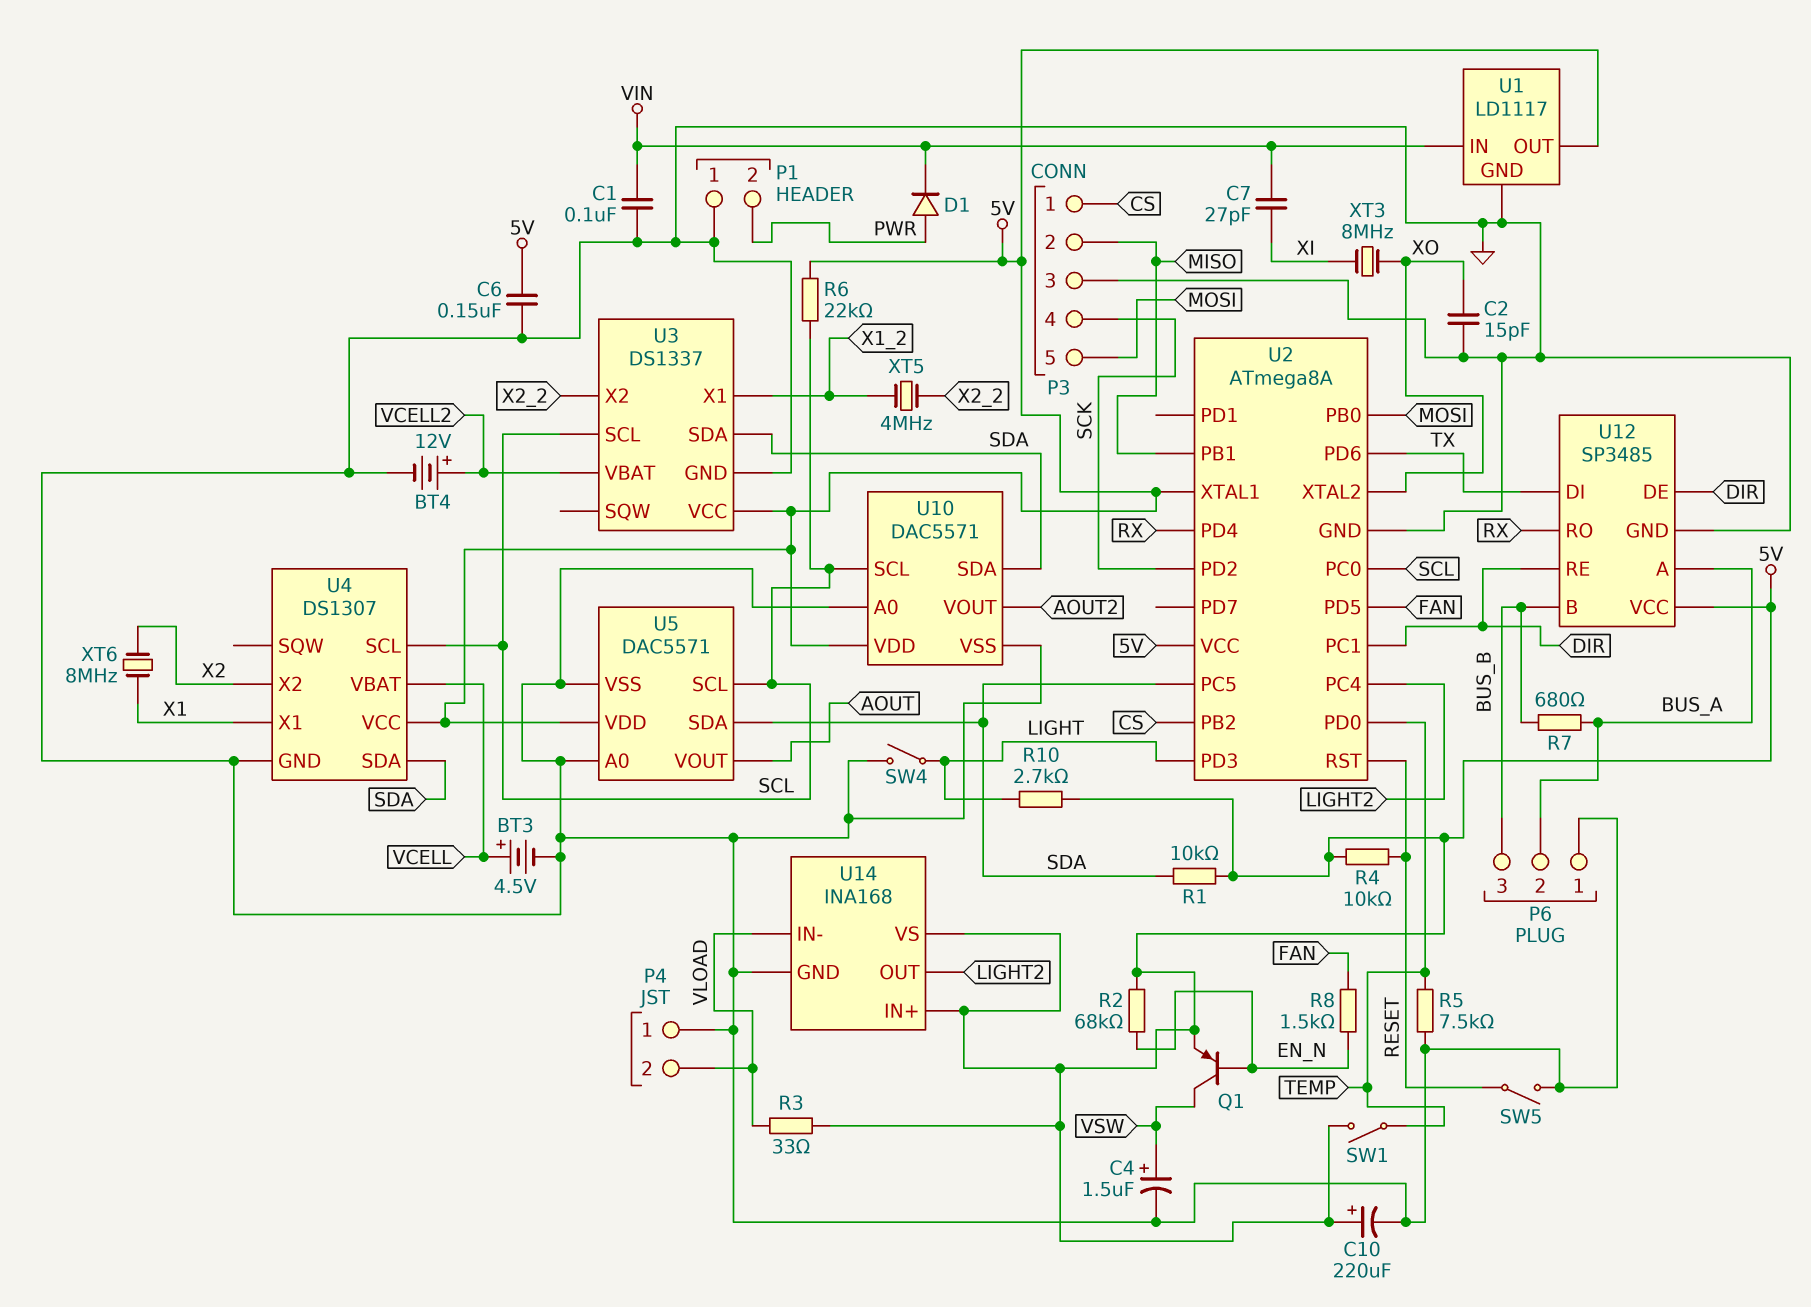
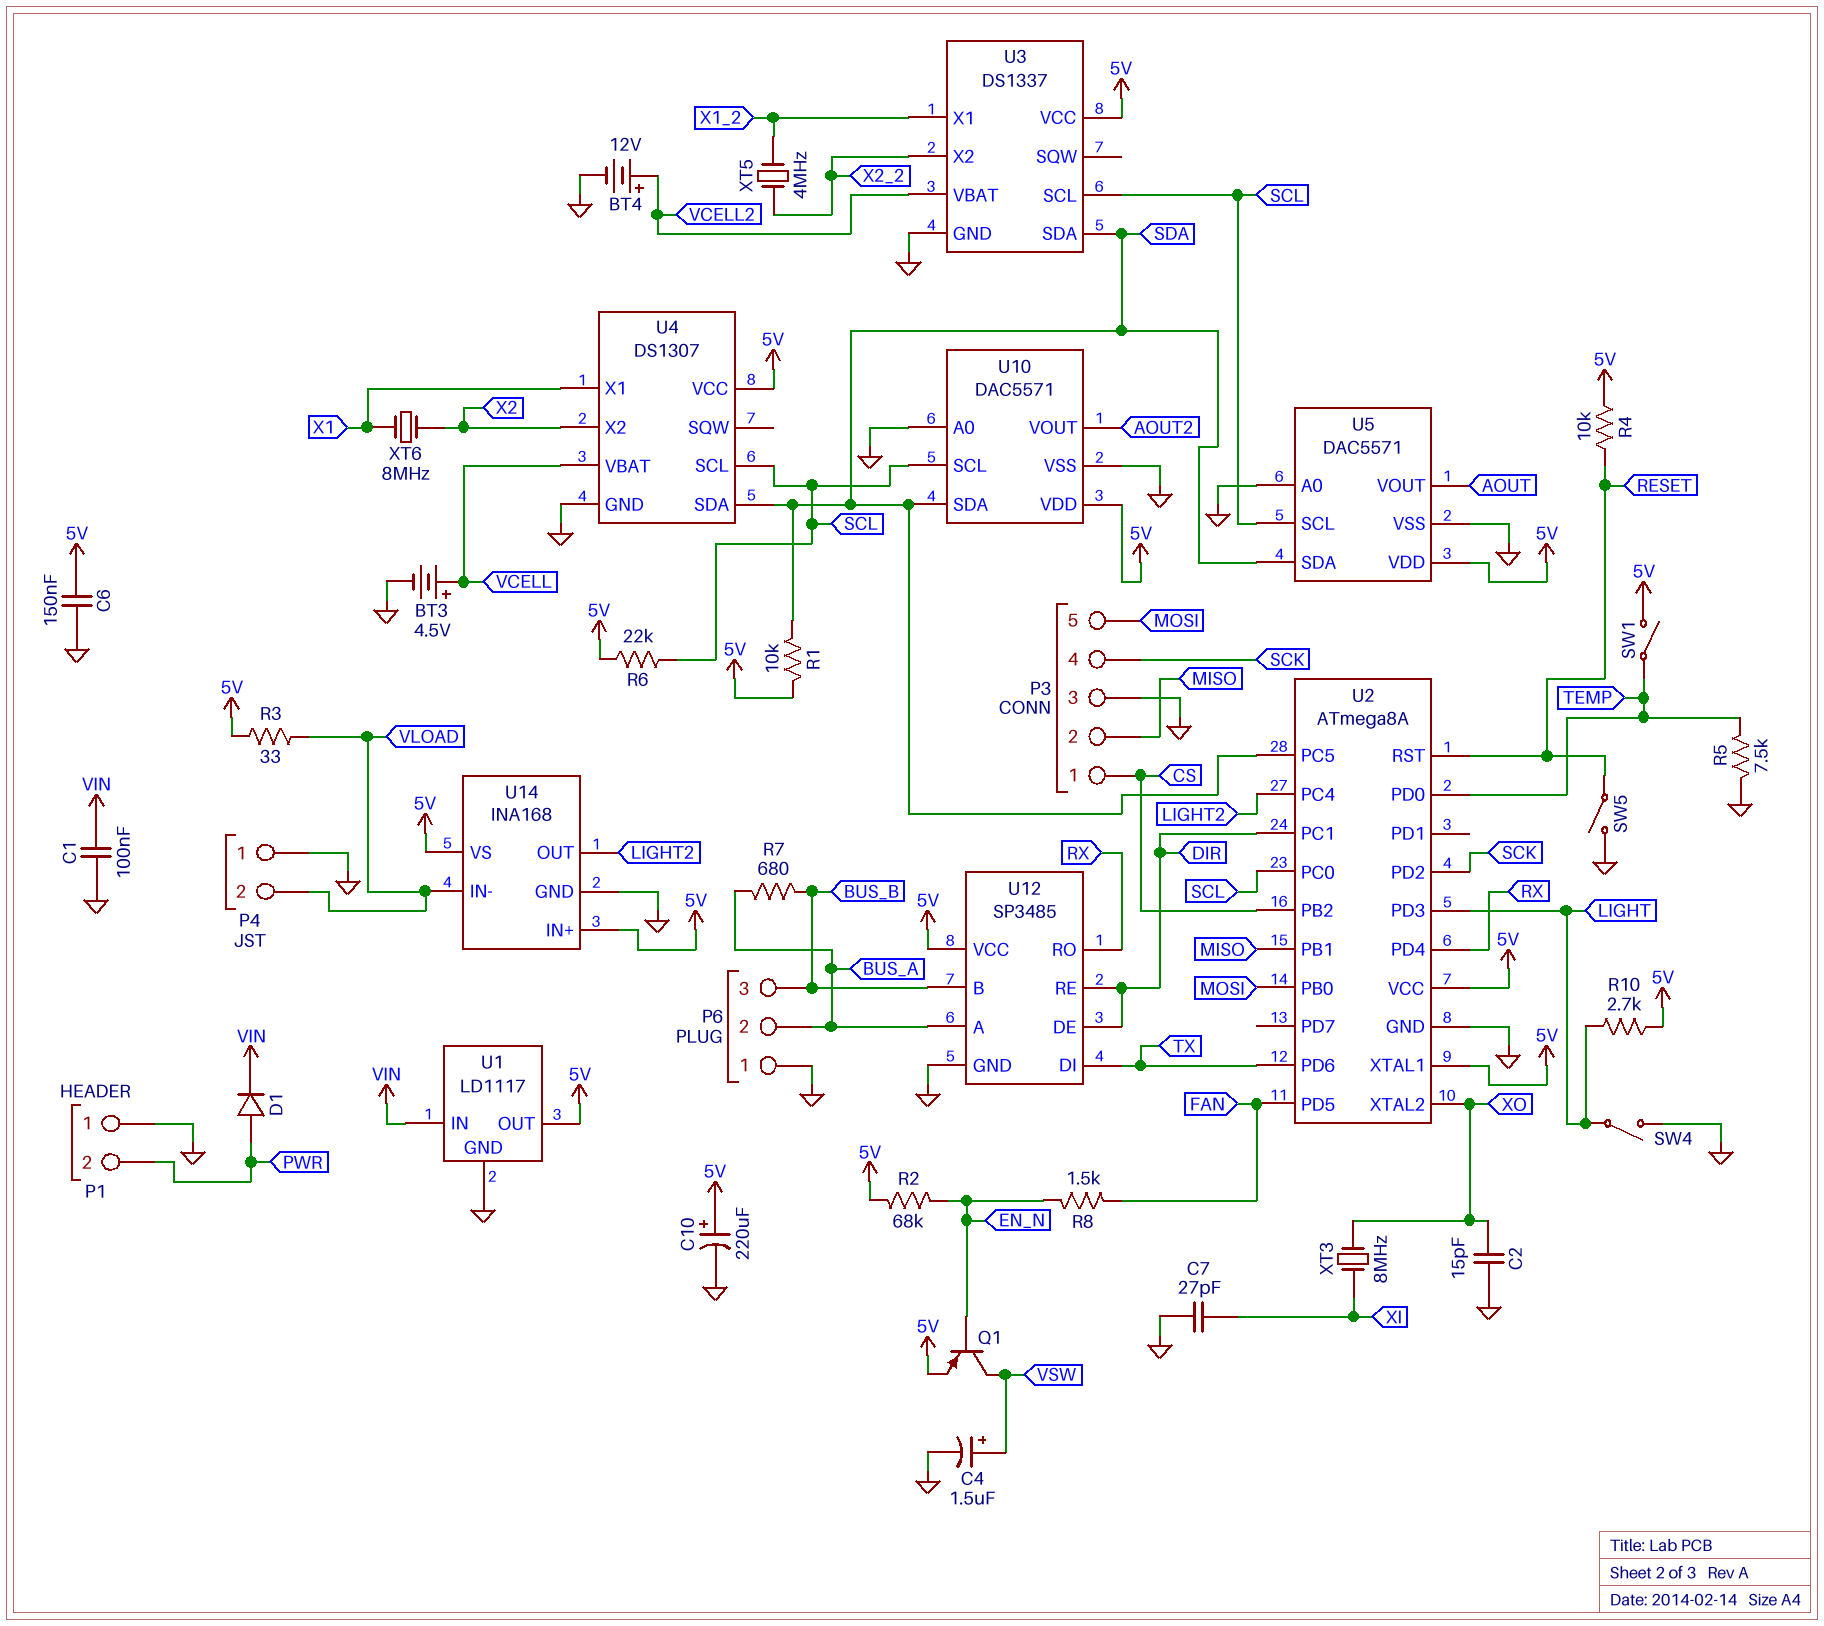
C7: 27pF (VIN, XI) -> 27pF (GND, XI)

